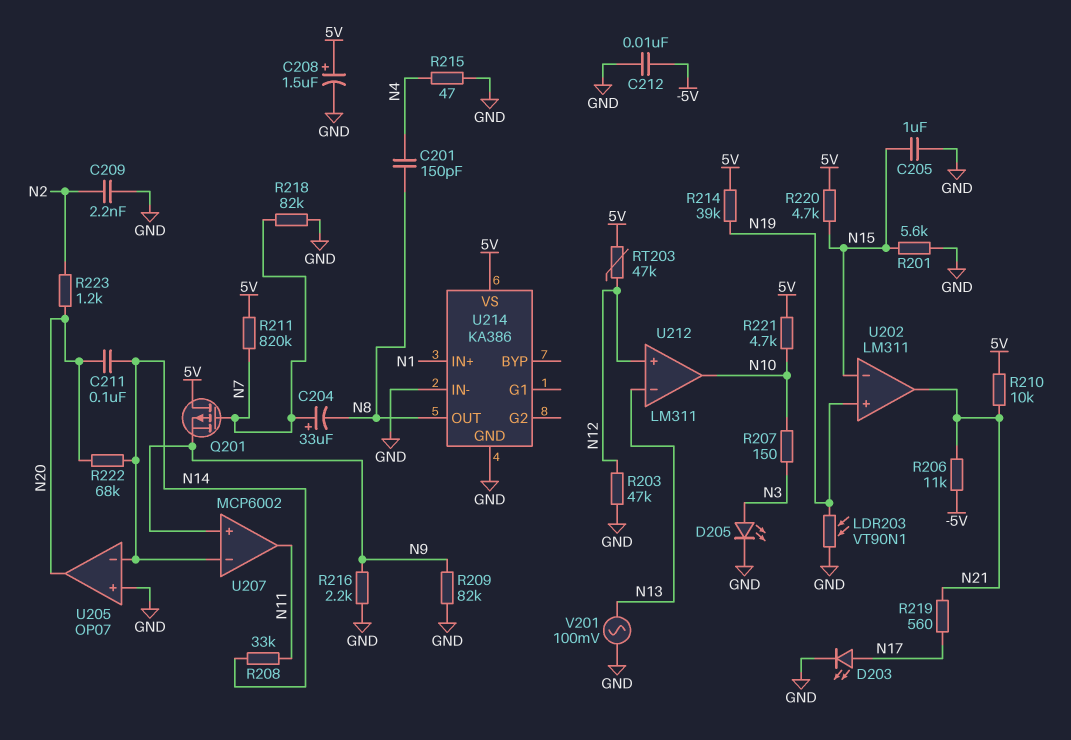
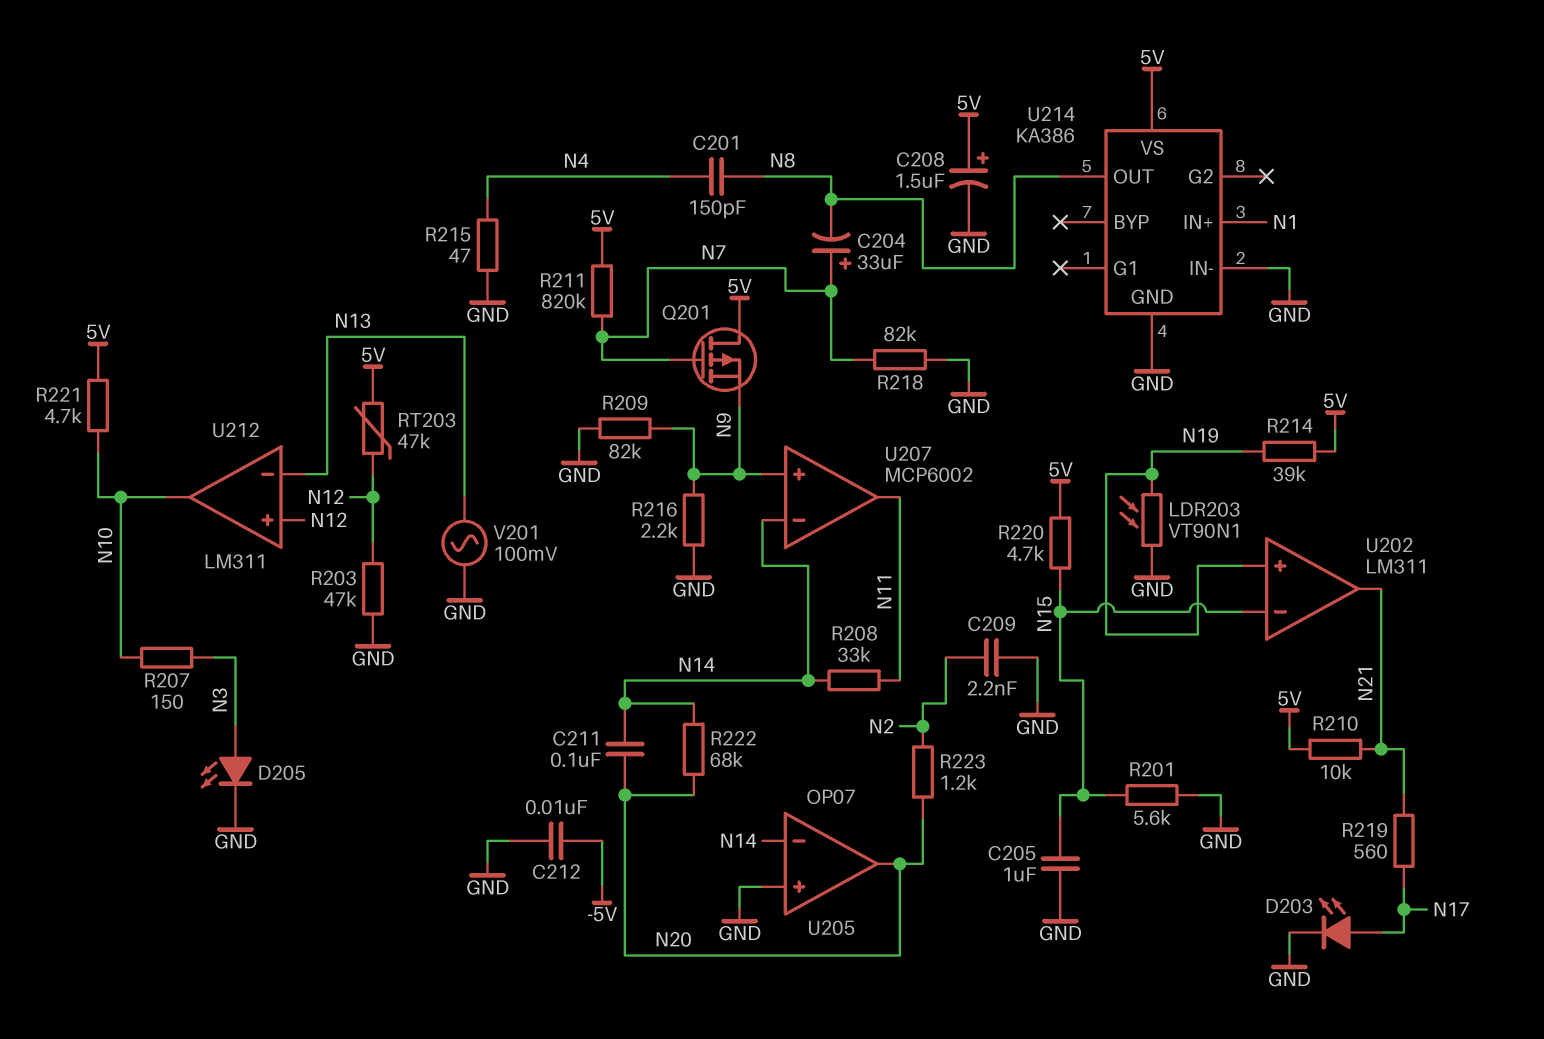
R206: 11k (-5V, N21) -> none

